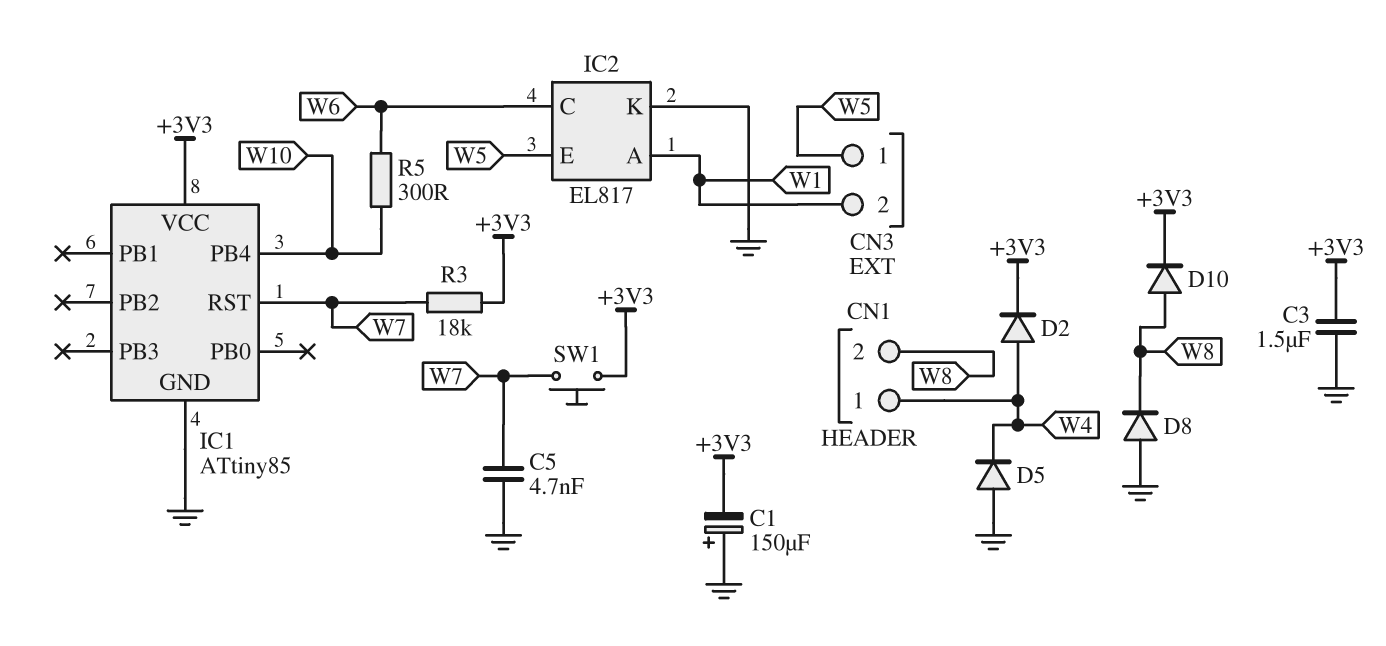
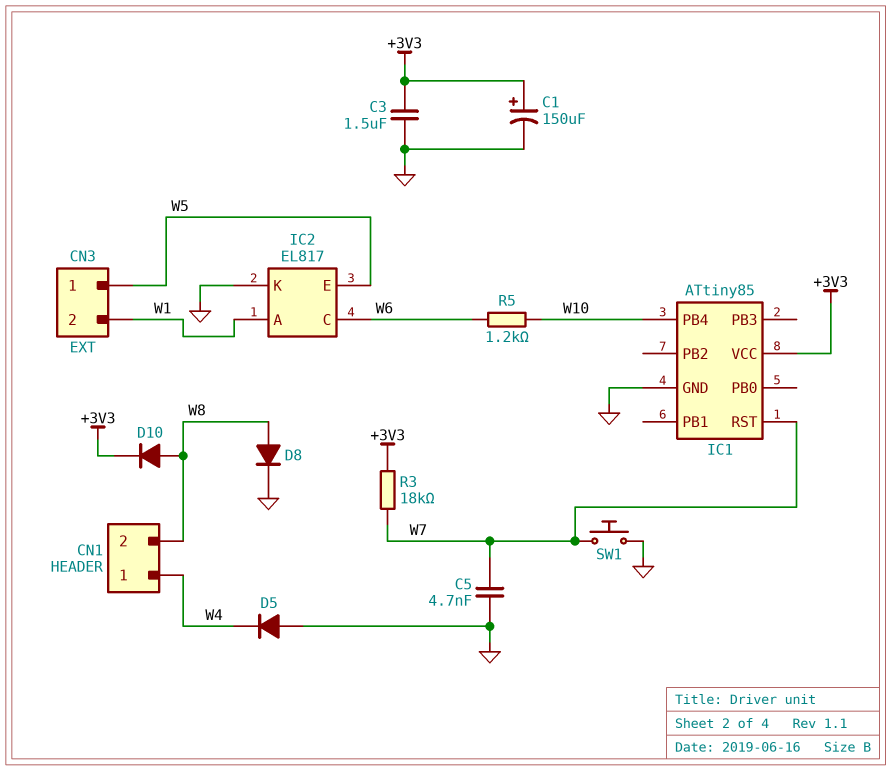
C1: 150uF (plus GND, minus +3V3) -> 150uF (plus +3V3, minus GND)
D2: diode (A W4, K +3V3) -> none
D8: diode (A GND, K W8) -> diode (A W8, K GND)
R5: 300 (W6, W10) -> 1.2k (W6, W10)
SW1: button (+3V3, W7) -> button (GND, W7)

